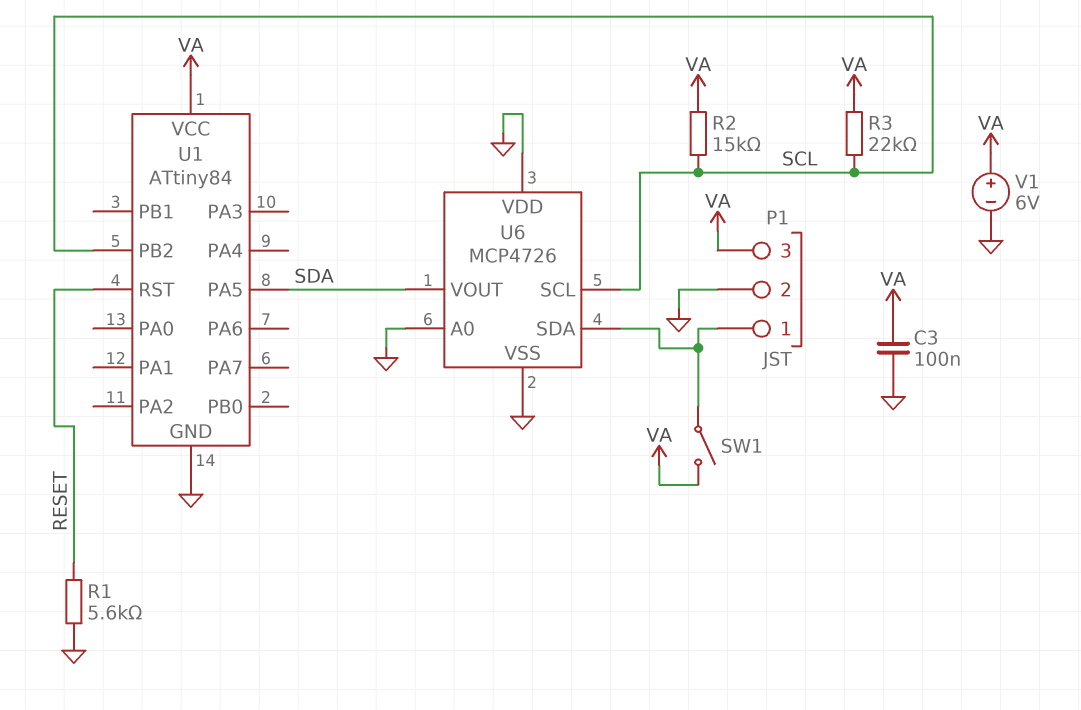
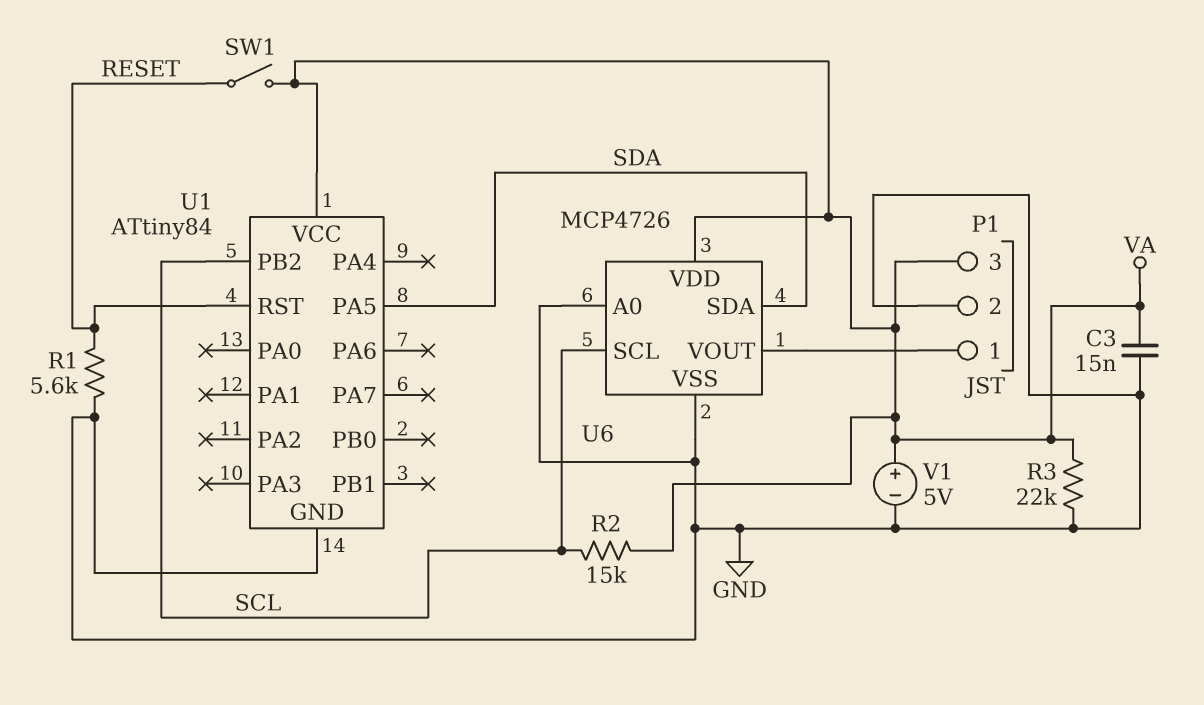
C3: 100nF (GND, VA) -> 15nF (GND, VA)
R3: 22k (SCL, VA) -> 22k (GND, VA)
SW1: switch (P1/1, VA) -> switch (RESET, VA)
U6 pin SDA: P1/1 -> SDA
U6 pin VDD: GND -> VA
U6 pin VOUT: SDA -> P1/1
V1: 6V (plus VA, minus GND) -> 5V (plus VA, minus GND)

